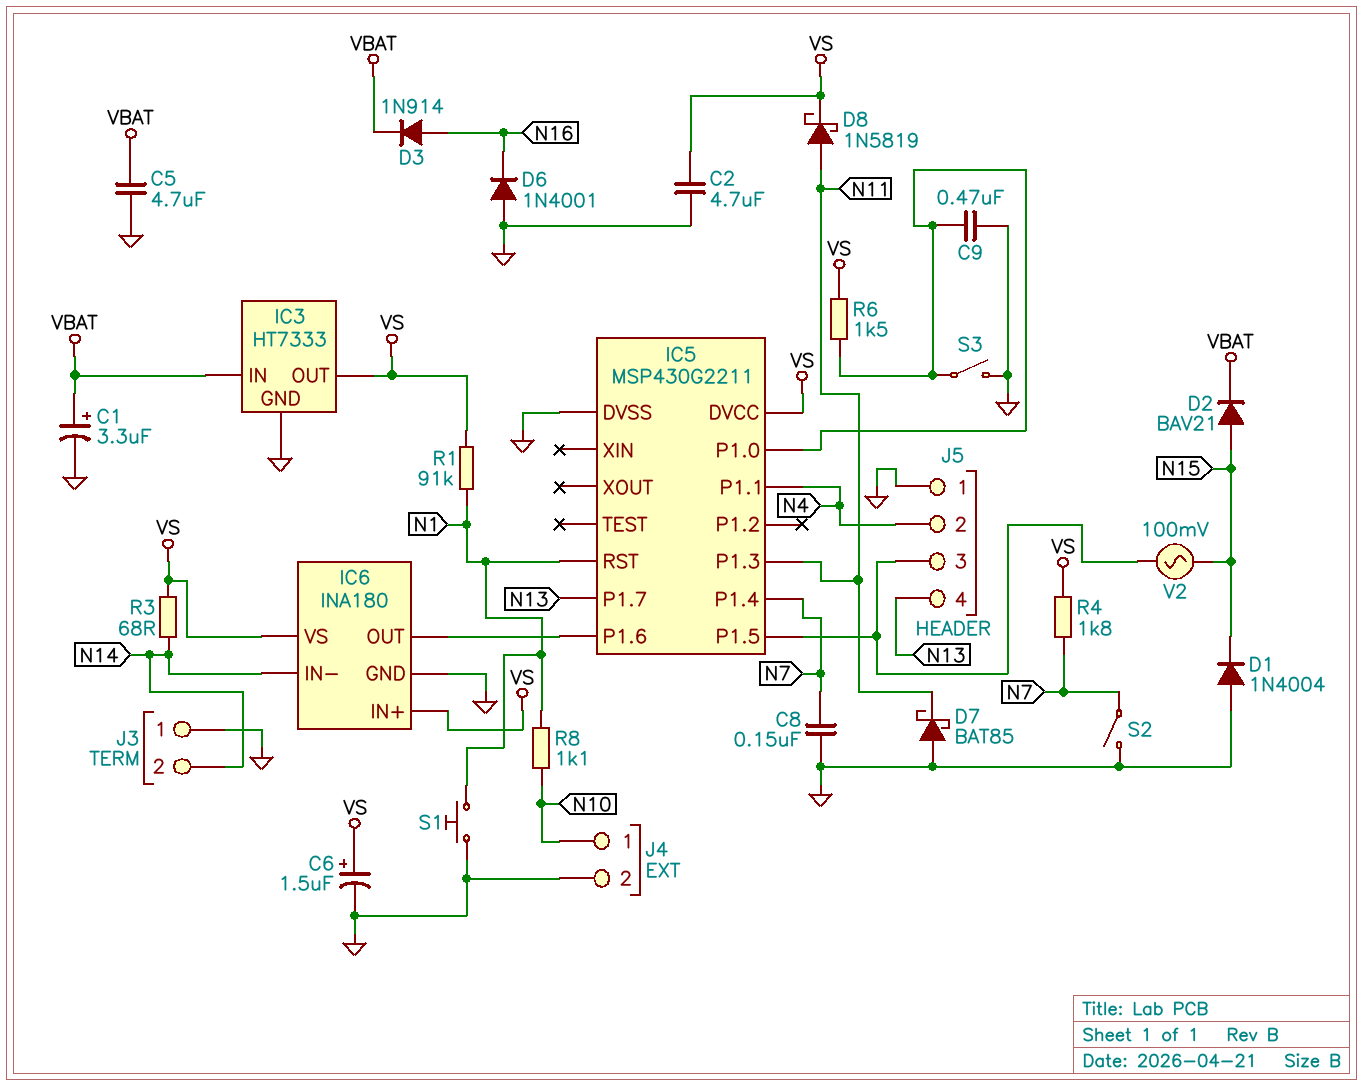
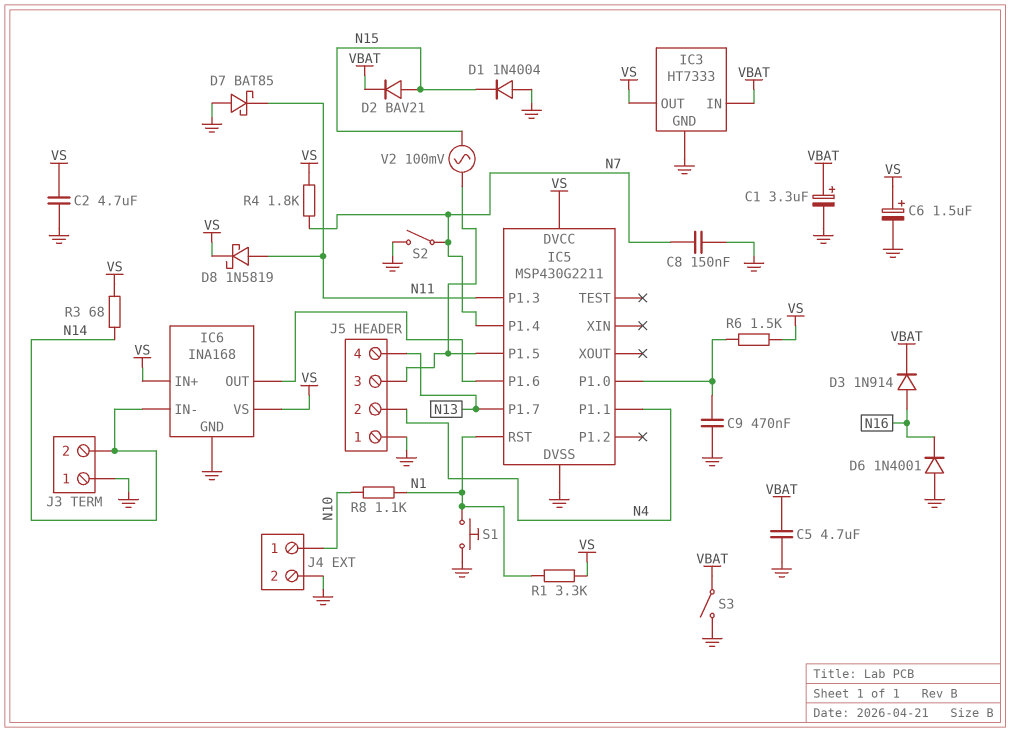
IC6: INA180 -> INA168
R1: 91k (N1, VS) -> 3.3k (N1, VS)
S3: switch (GND, IC5/P1.0) -> switch (GND, VBAT)

